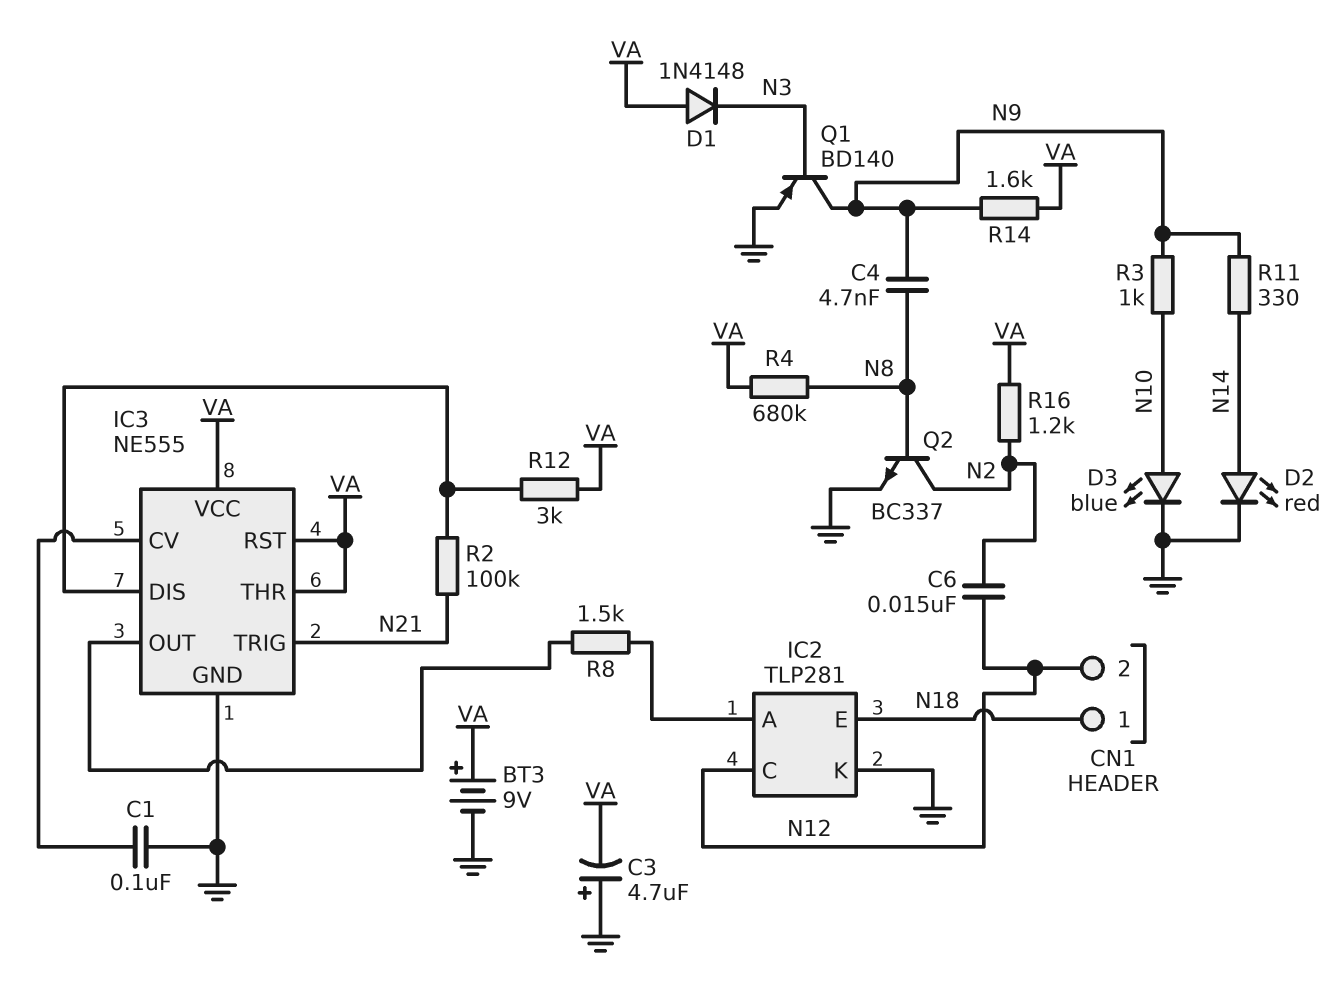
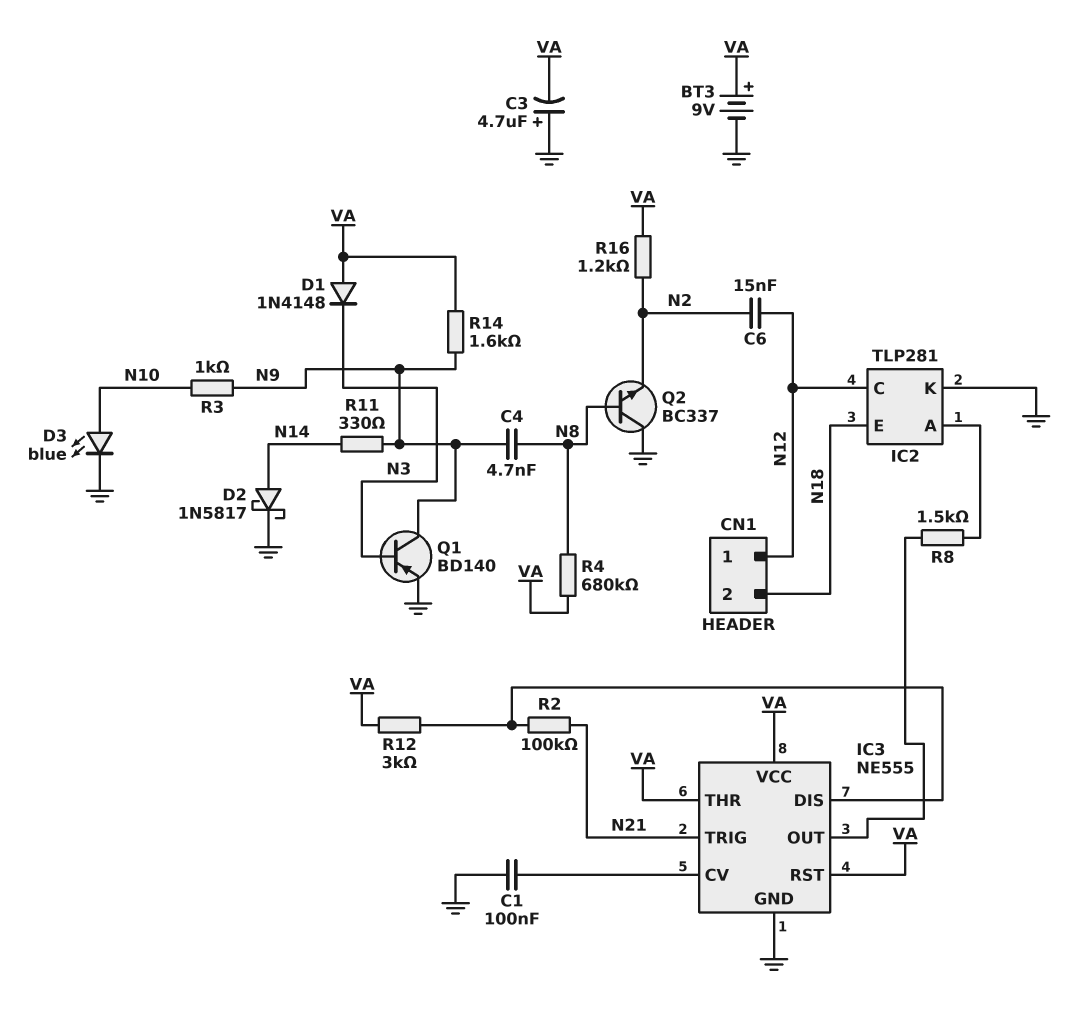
CN1 pin 1: N18 -> N12
CN1 pin 2: N12 -> N18
D2: LED red (A N14, K GND) -> schottky 1N5817 (A N14, K GND)
Q2: NPN BC337 (B N8, C N2, E GND) -> NPN BC337 (B N8, C GND, E N2)

